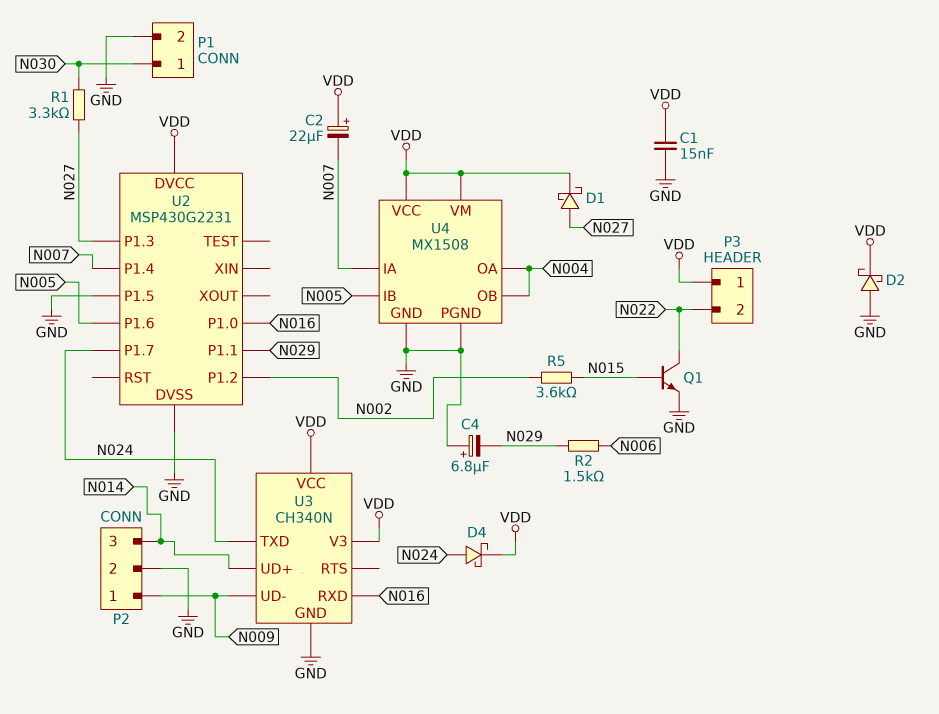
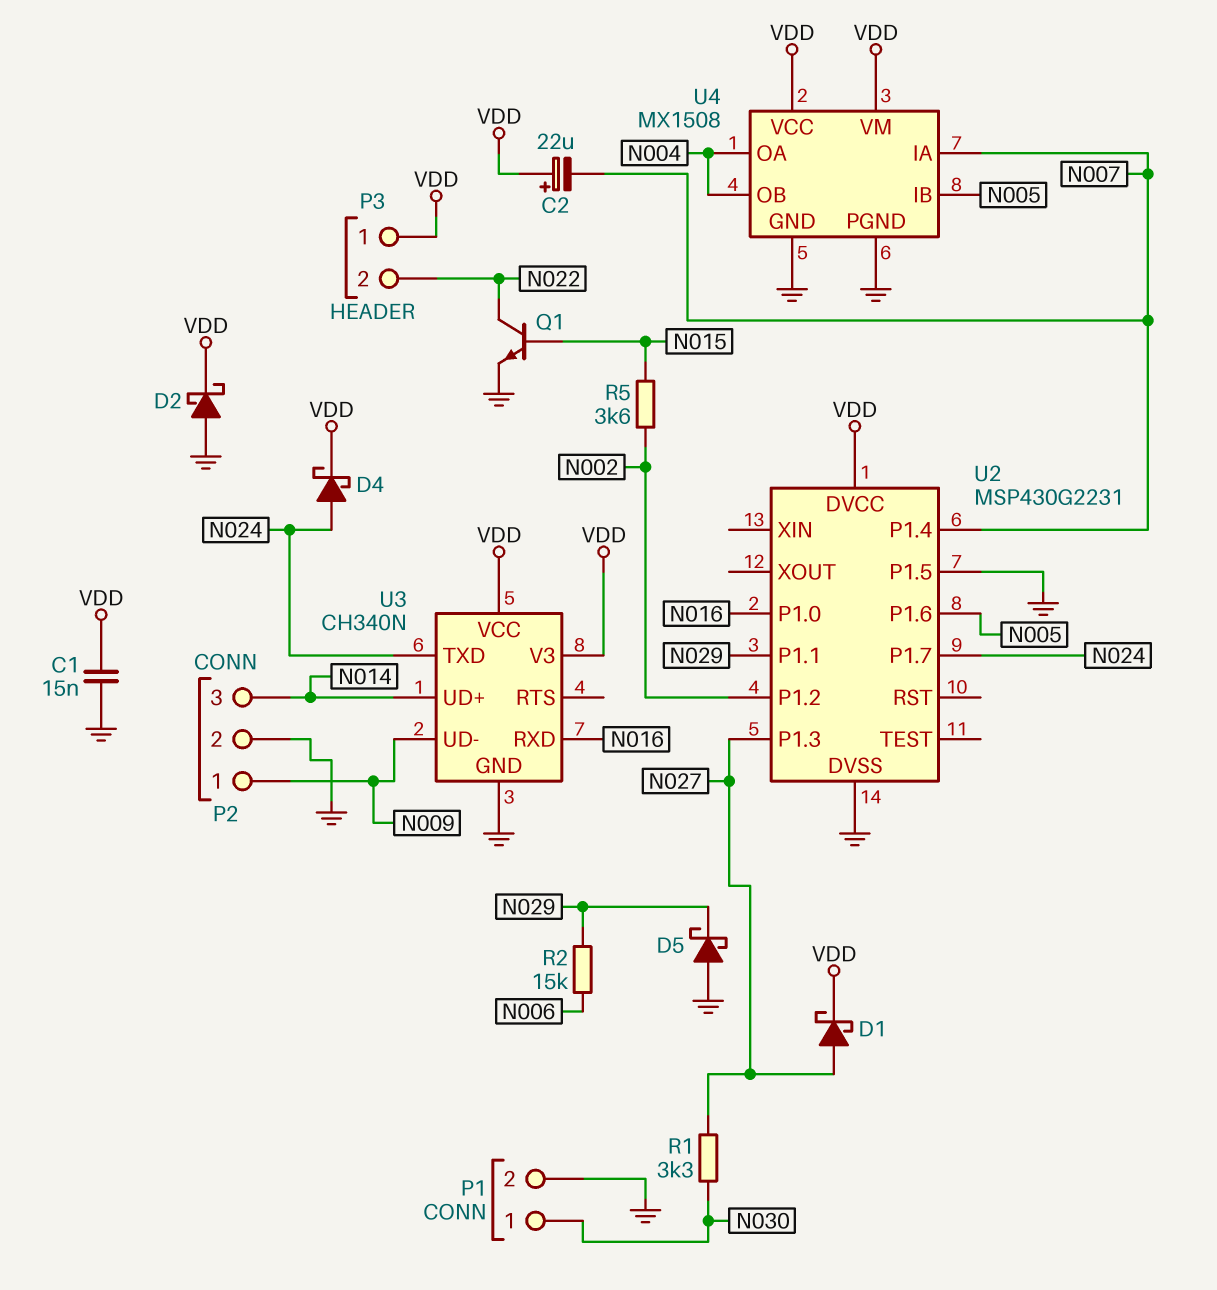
C4: 6.8uF (plus GND, minus N029) -> none
D5: none -> schottky (A GND, K N029)
R2: 1.5k (N006, N029) -> 15k (N006, N029)

